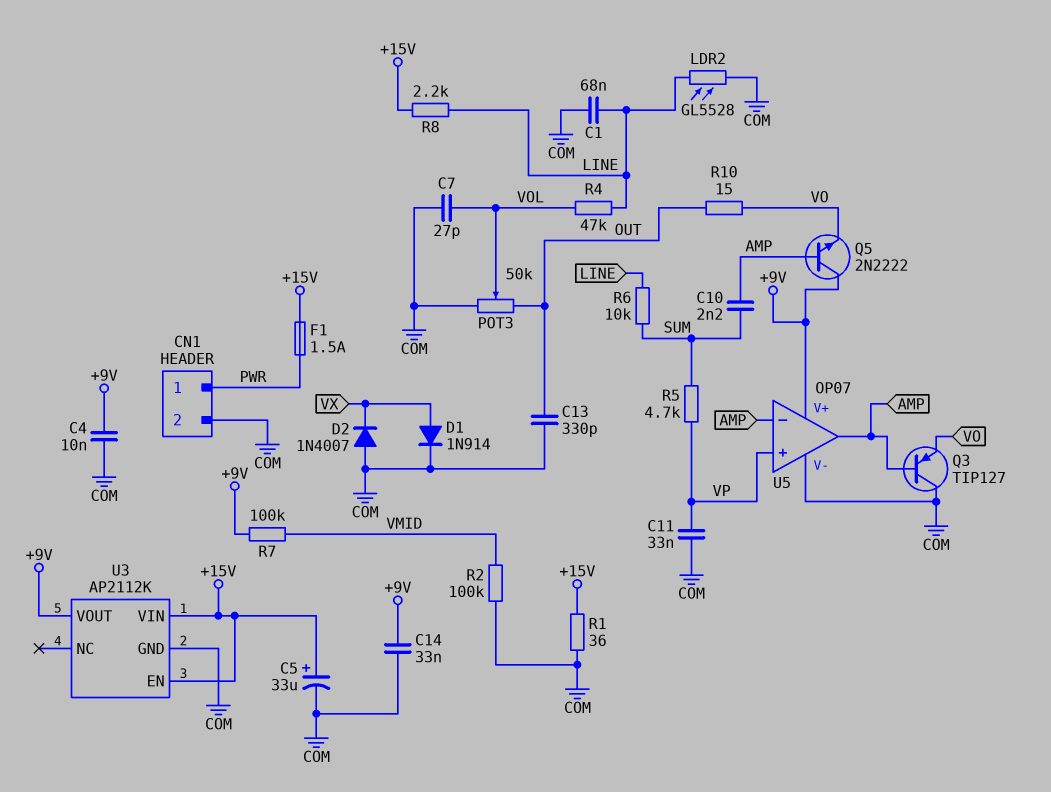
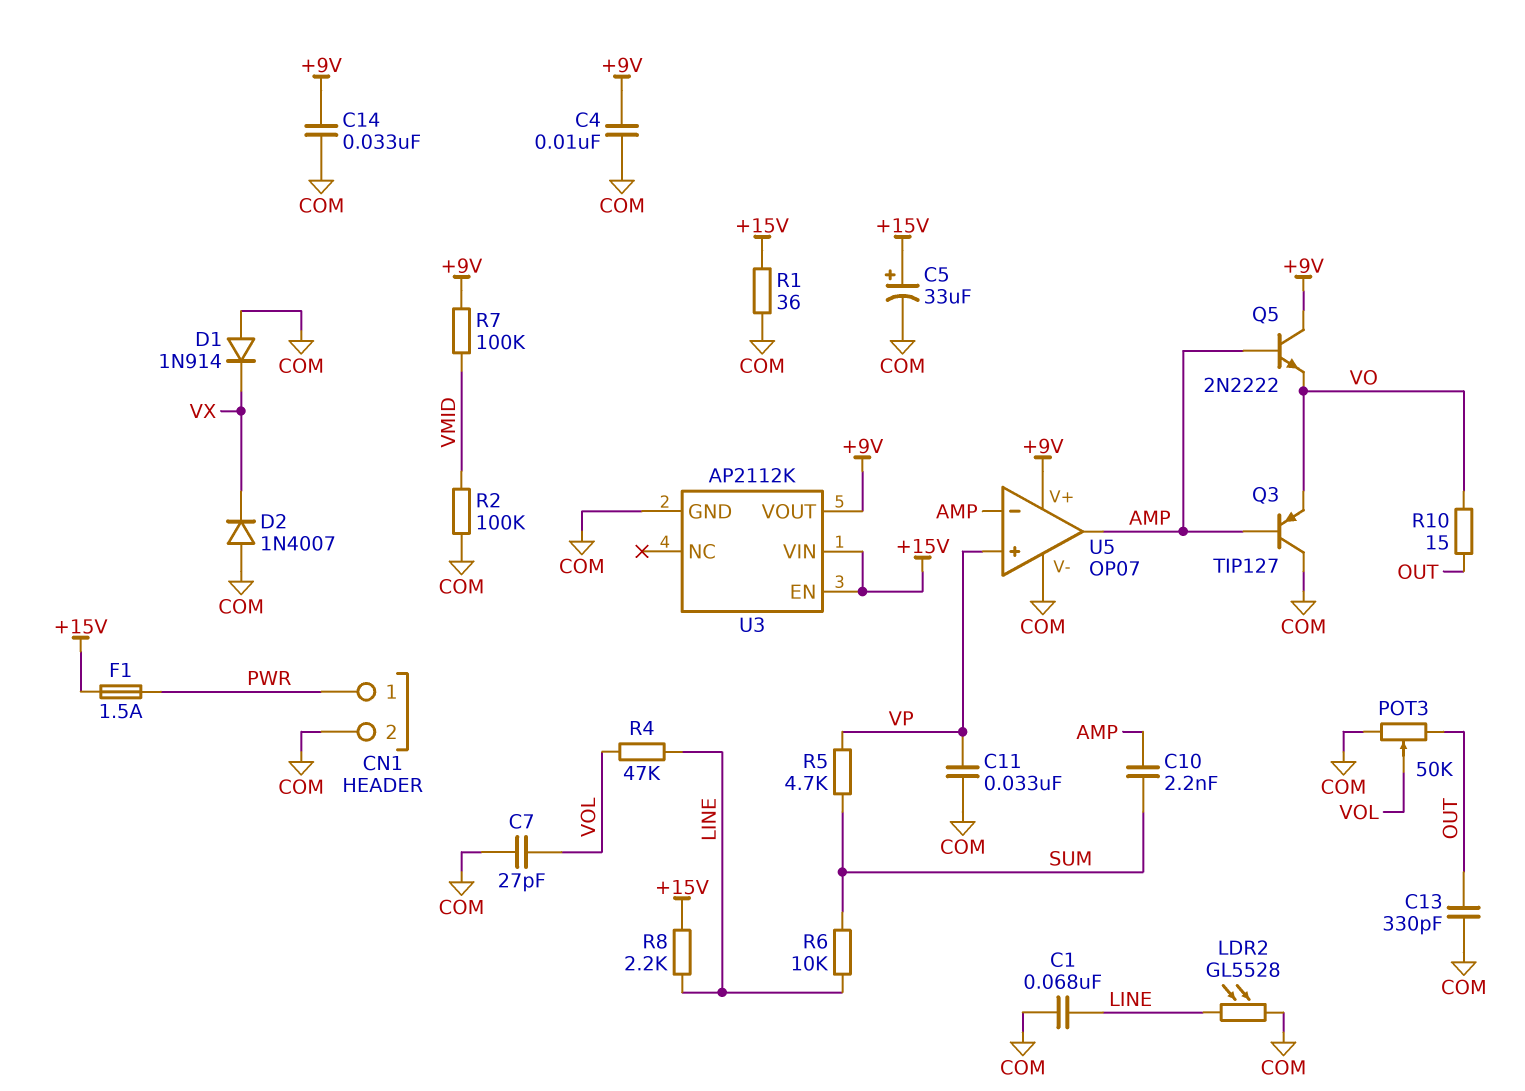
D1: diode 1N914 (A VX, K COM) -> diode 1N914 (A COM, K VX)

